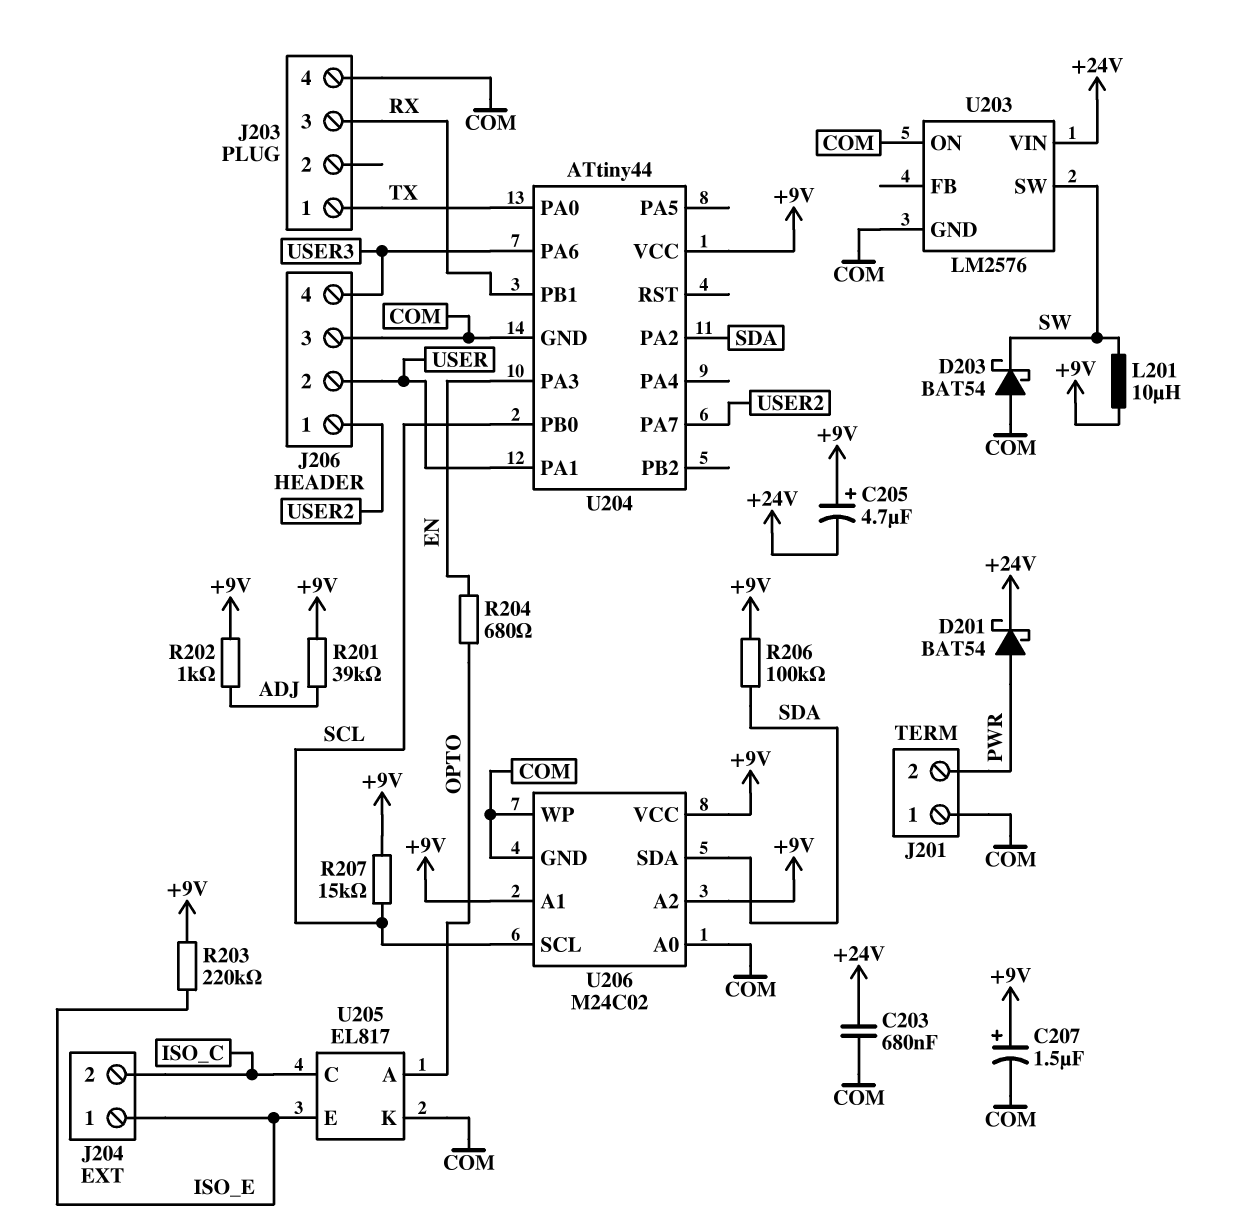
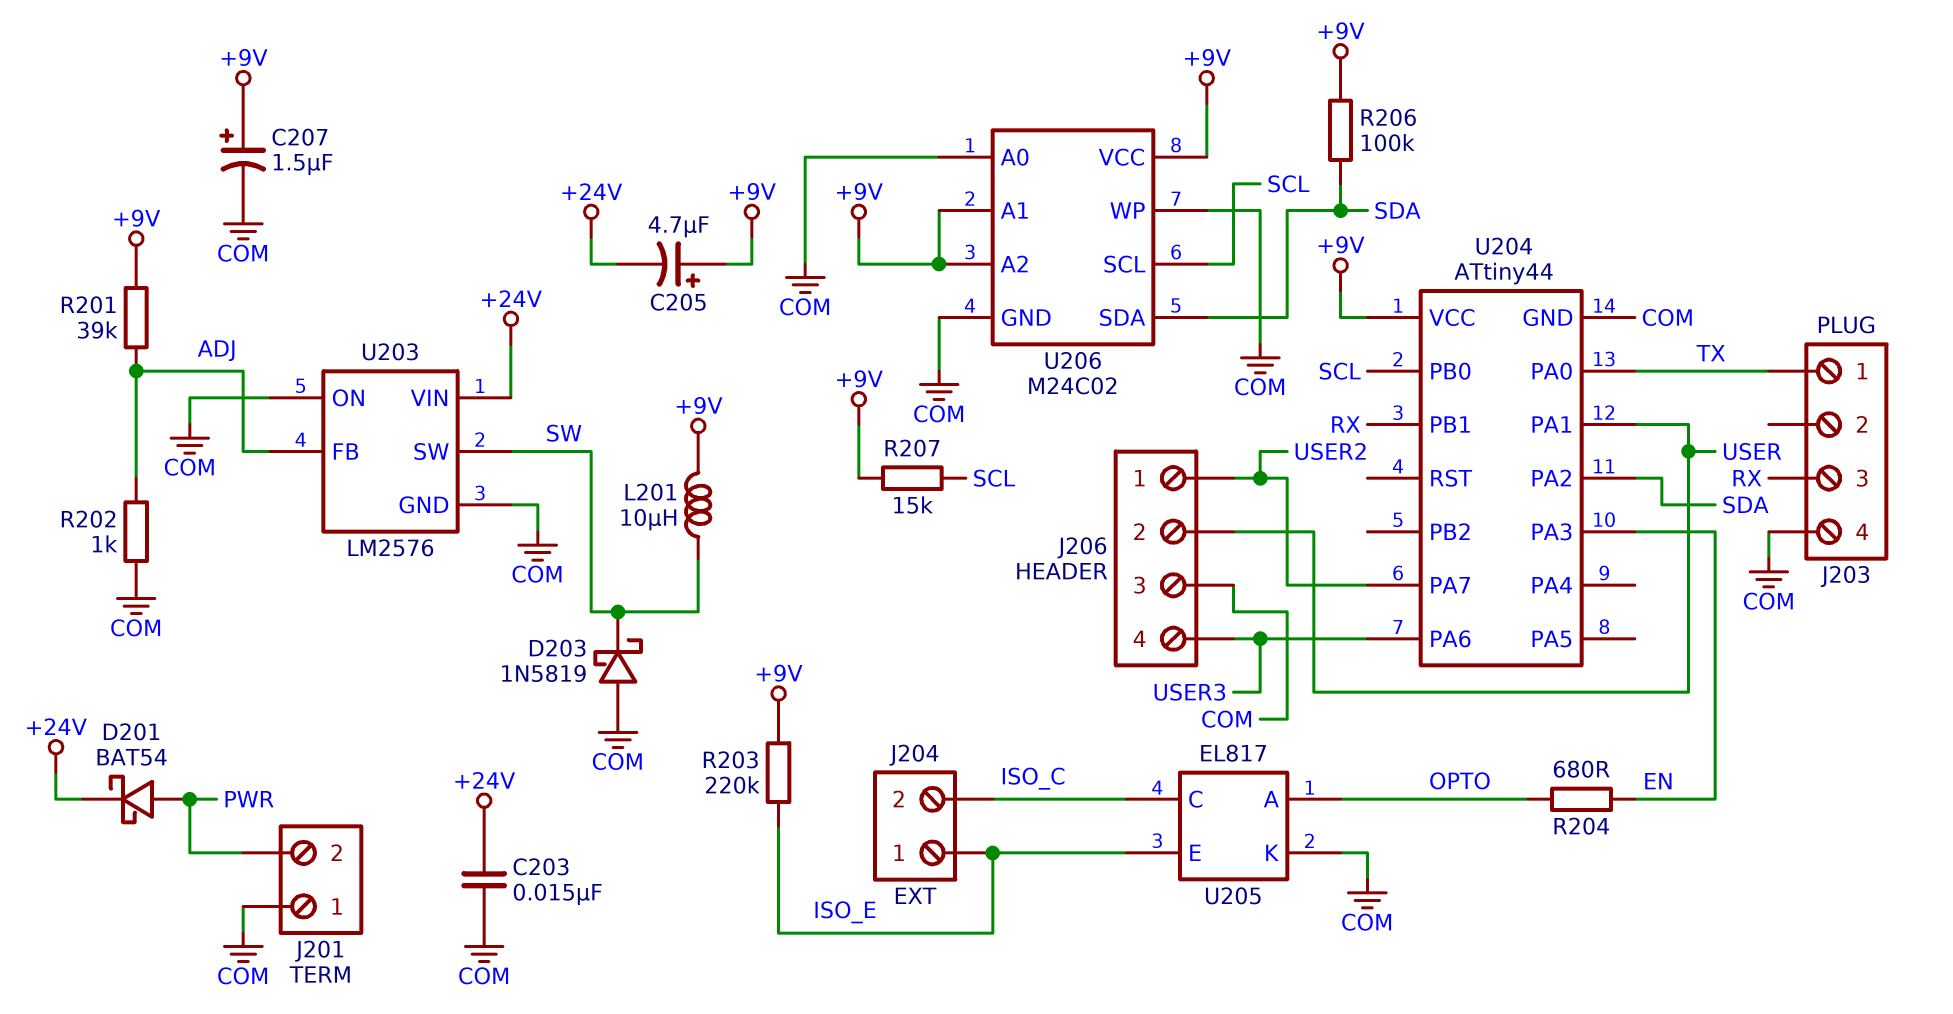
C203: 680nF (+24V, COM) -> 15nF (+24V, COM)
D203: schottky BAT54 (A COM, K SW) -> schottky 1N5819 (A COM, K SW)
R202: 1k (+9V, ADJ) -> 1k (ADJ, COM)
U203 pin FB: none -> ADJ

